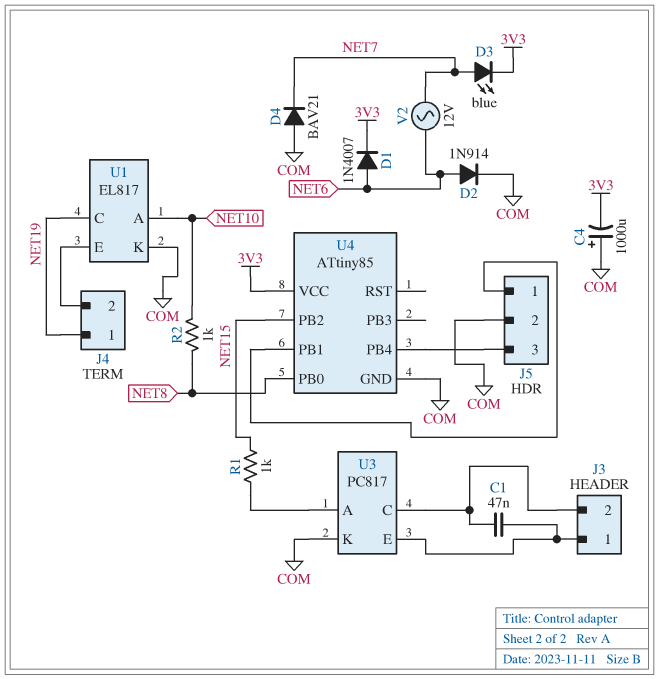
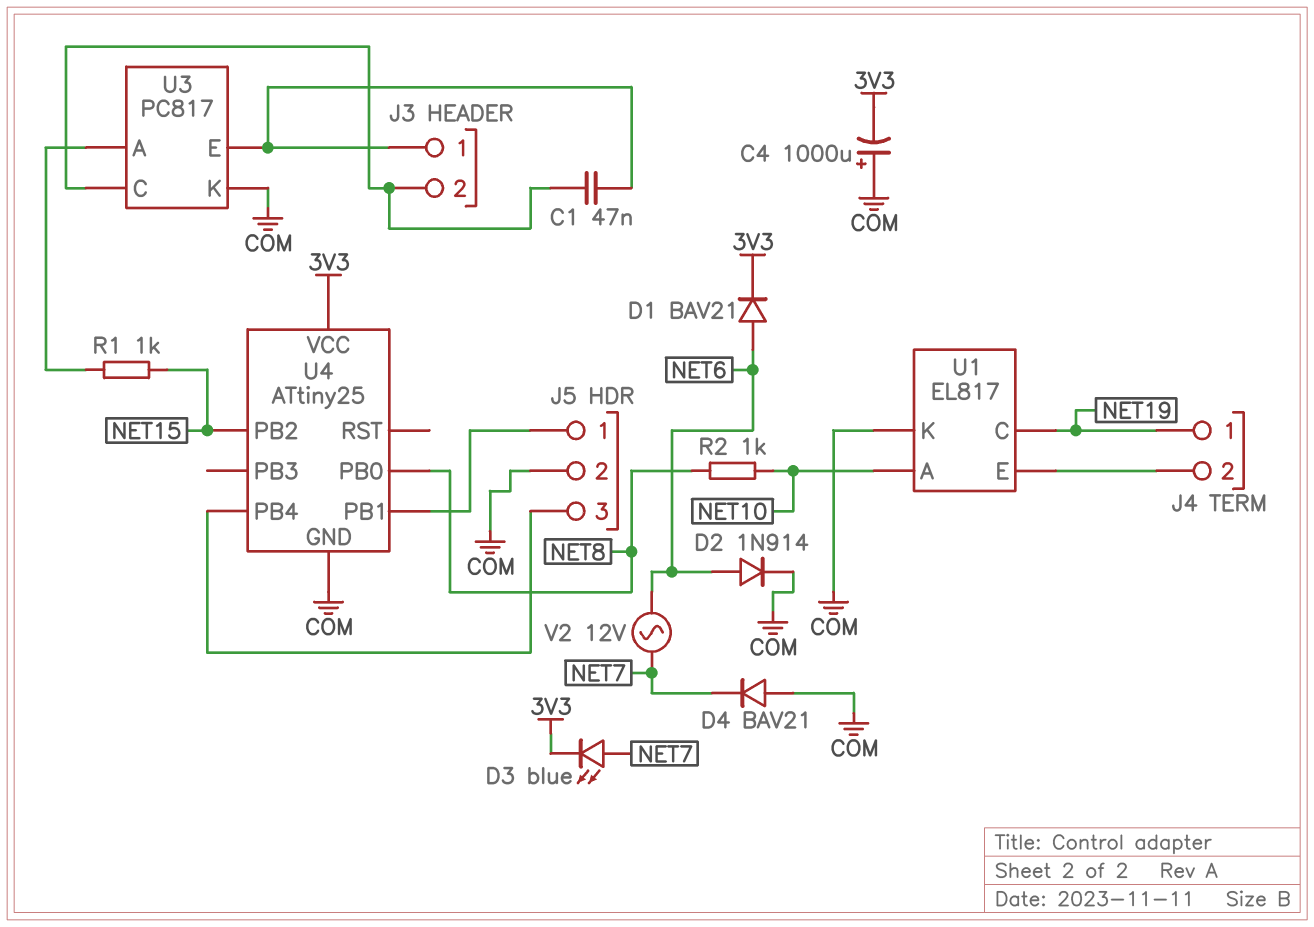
D1: diode 1N4007 (A NET6, K 3V3) -> diode BAV21 (A NET6, K 3V3)
U4: ATtiny85 -> ATtiny25

